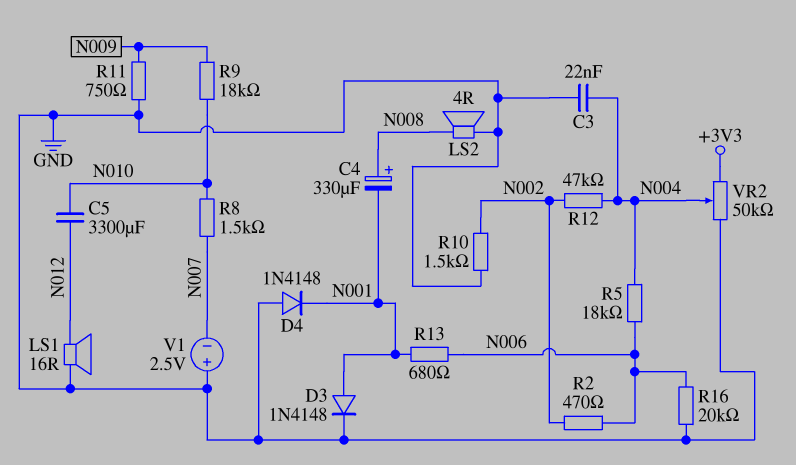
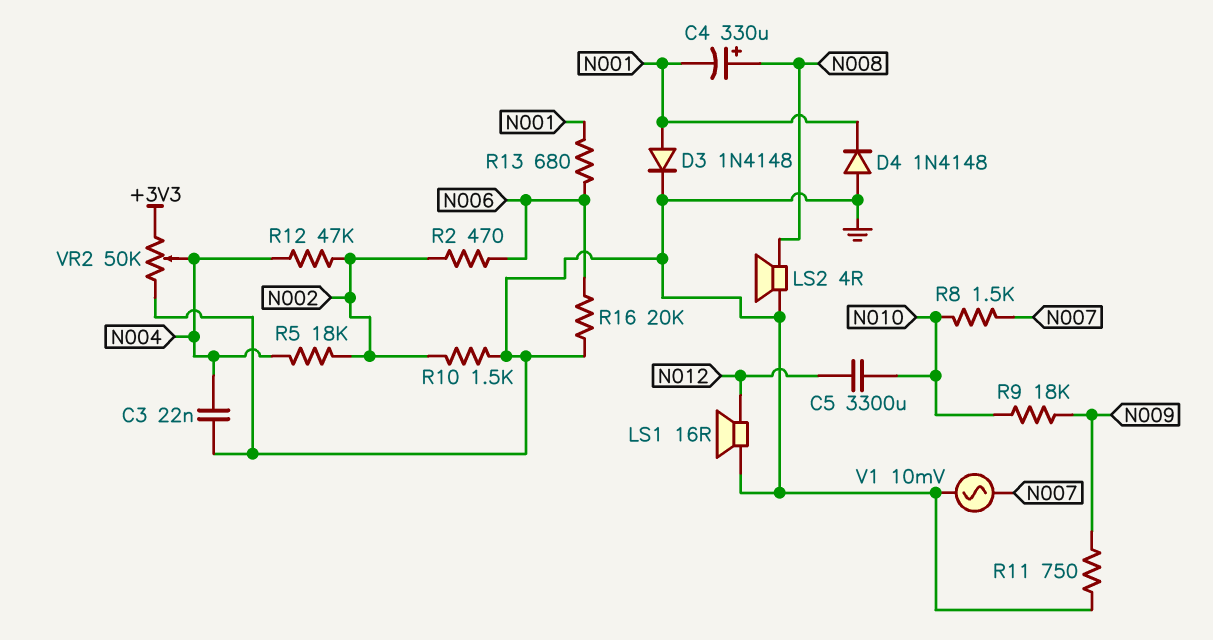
R5: 18k (N004, N006) -> 18k (N002, N004)
V1: 2.5V (plus GND, minus N007) -> AC 10mV (GND, N007)

